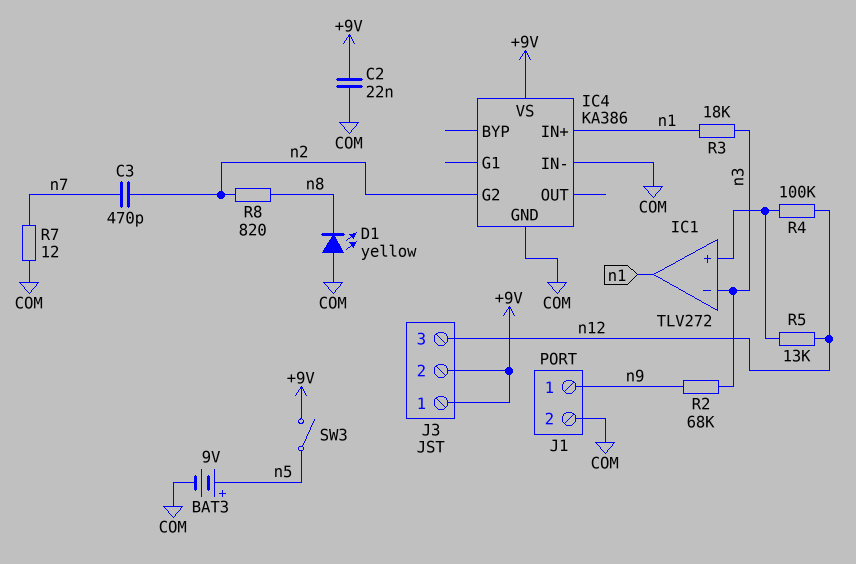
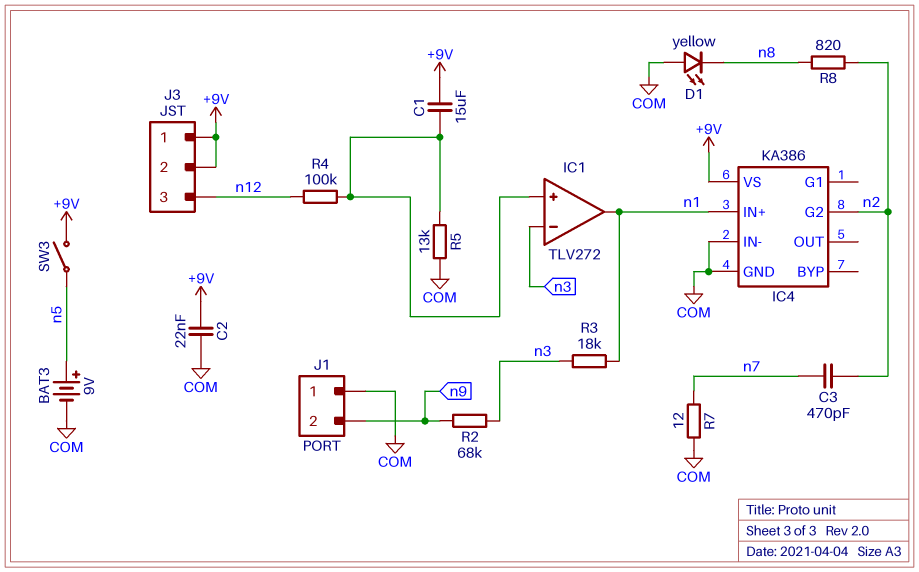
C1: none -> 15uF (+9V, IC1/in+)
J1 pin 1: n9 -> COM
J1 pin 2: COM -> n9
R5: 13k (IC1/in+, n12) -> 13k (COM, IC1/in+)

